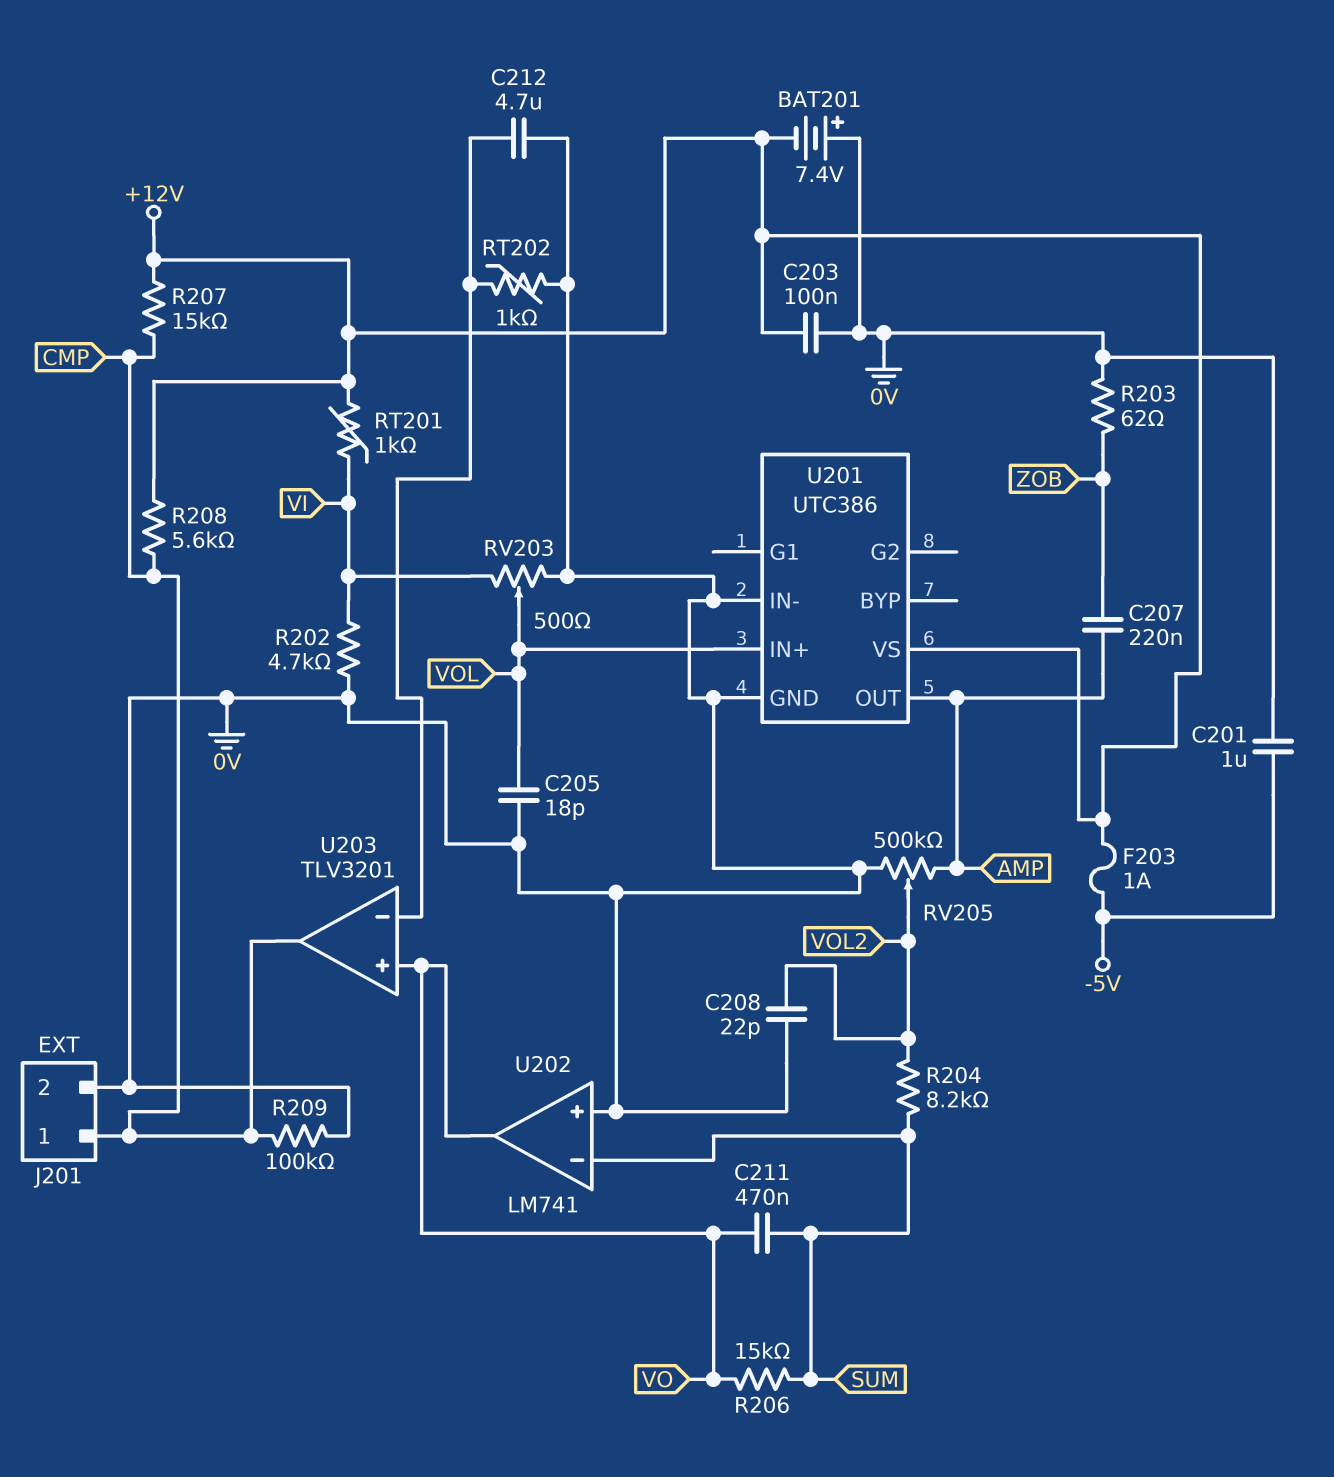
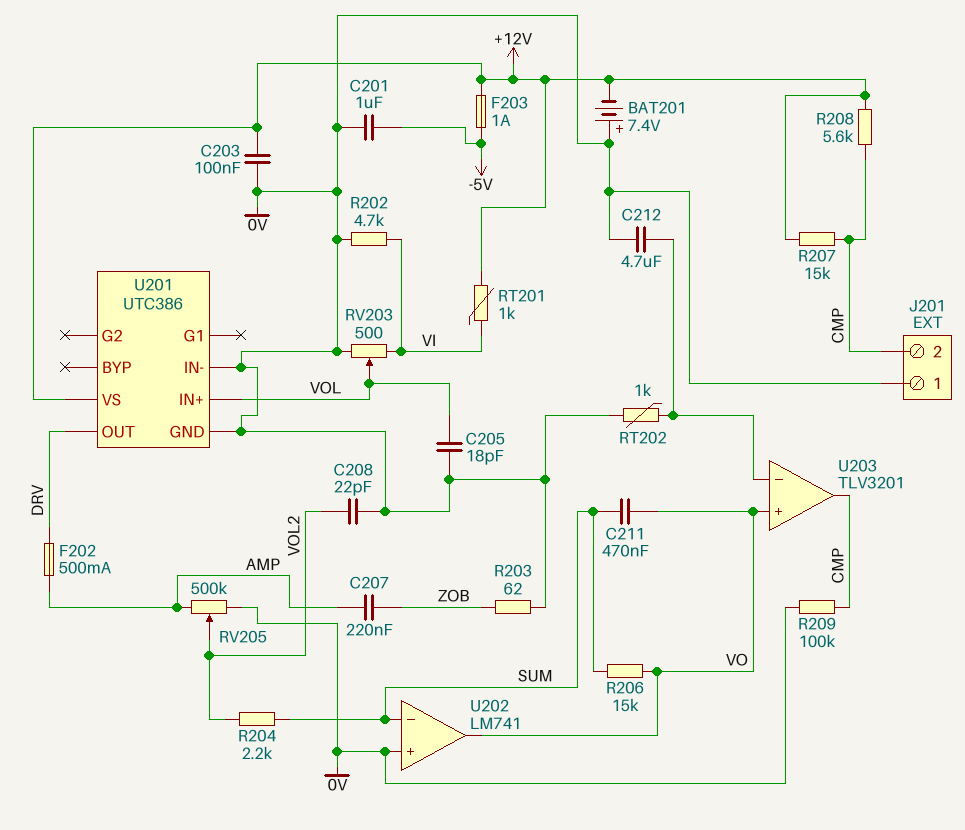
F202: none -> 500mA (AMP, DRV)
J201 pin 1: CMP -> 0V
J201 pin 2: 0V -> CMP
R204: 8.2k (SUM, VOL2) -> 2.2k (SUM, VOL2)
U201 pin OUT: AMP -> DRV

